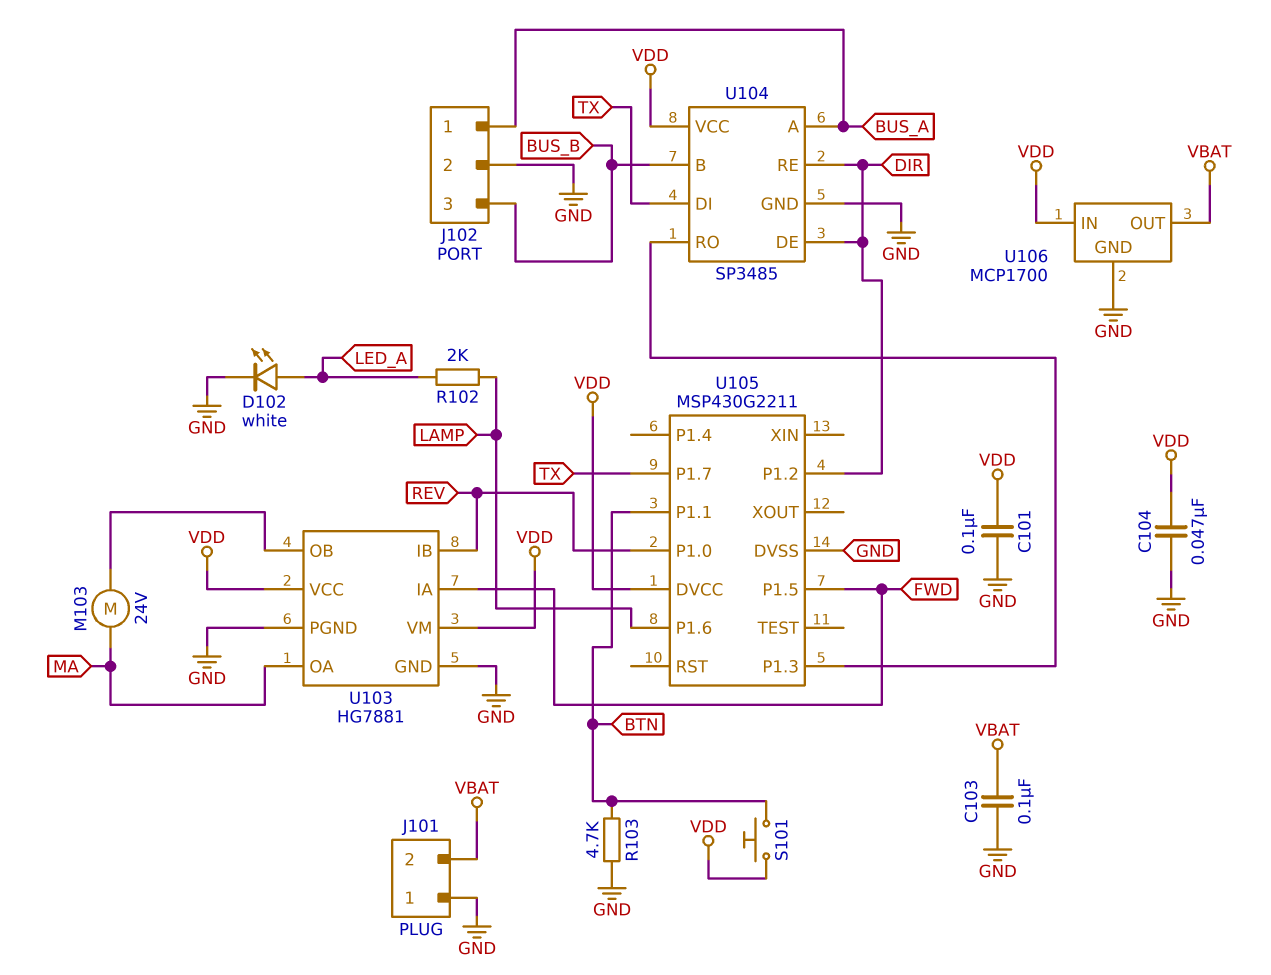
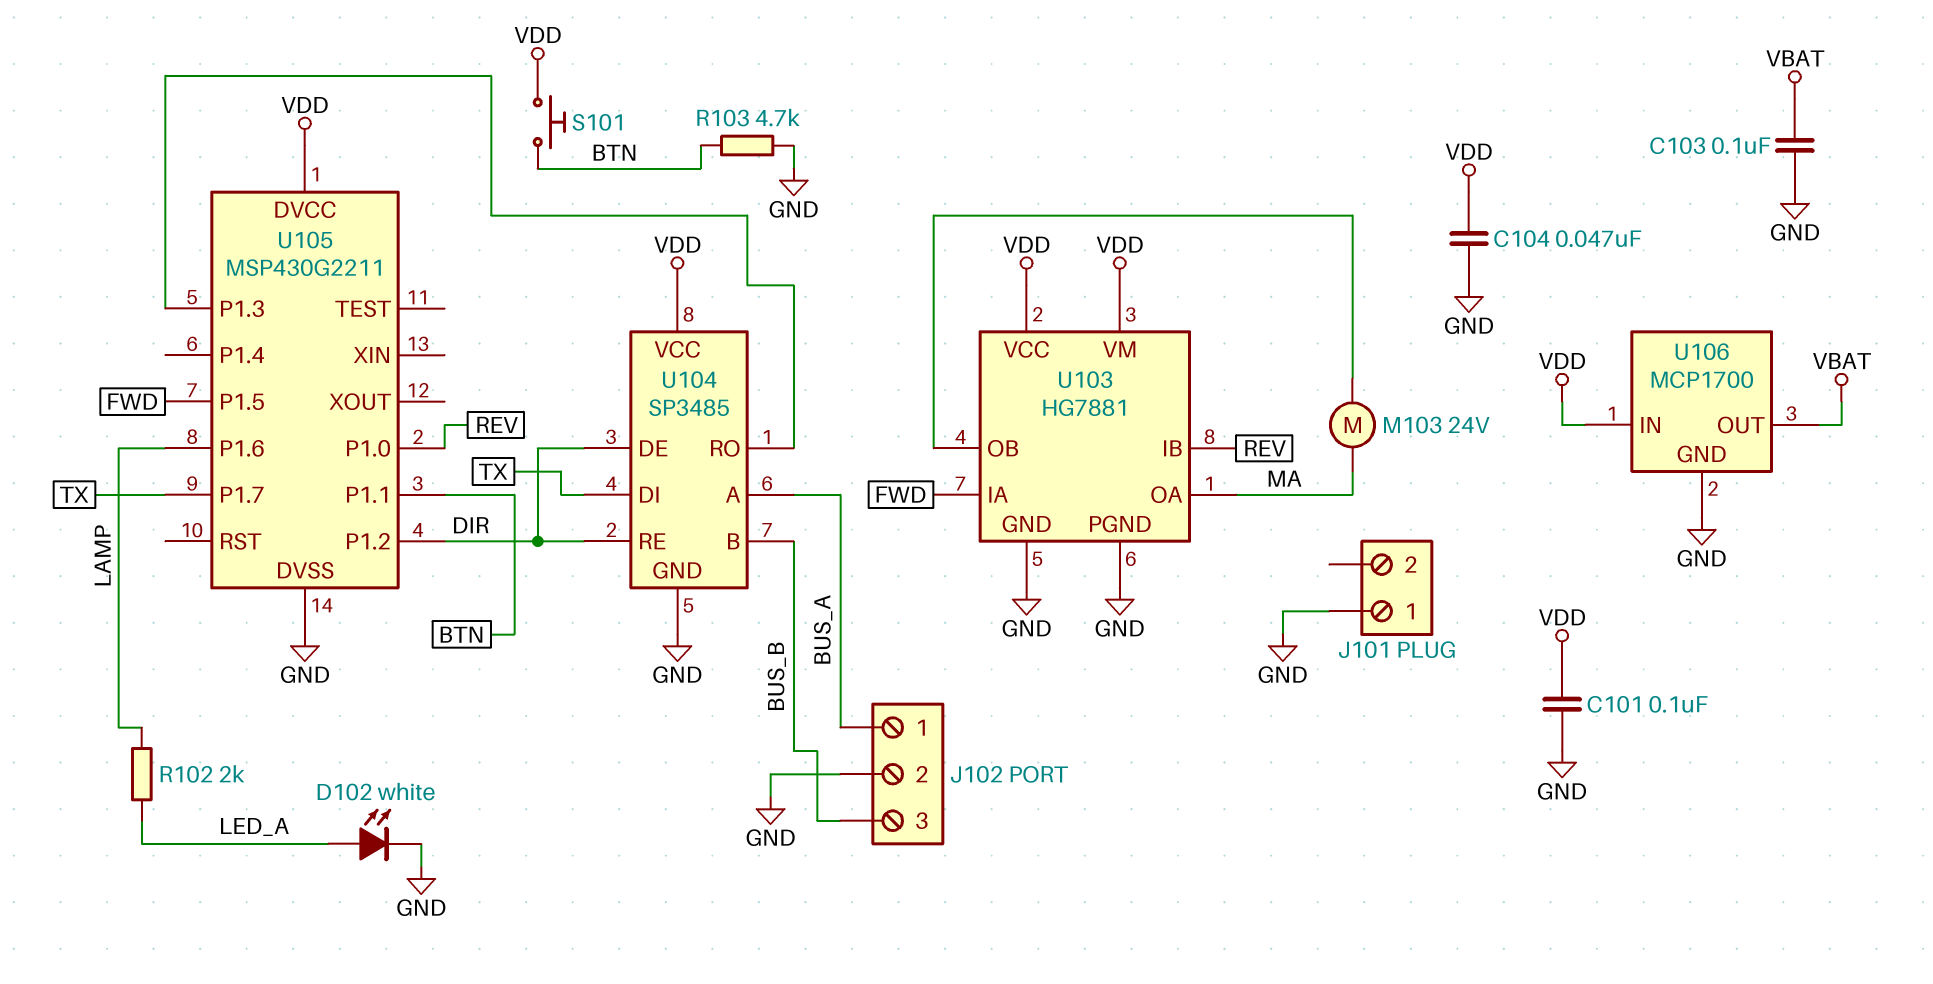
J101 pin 2: VBAT -> none

